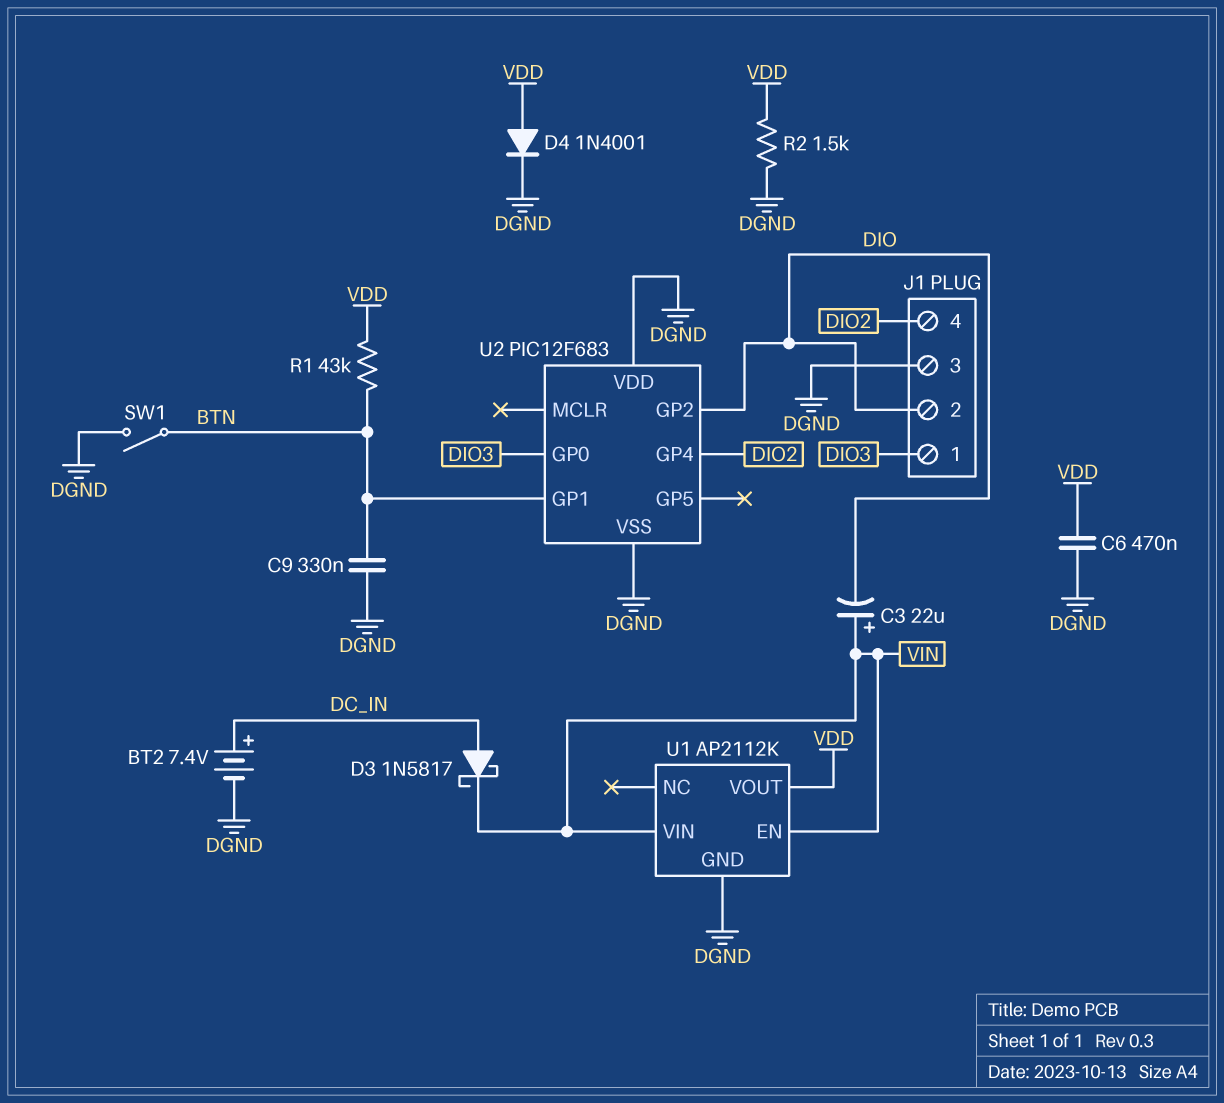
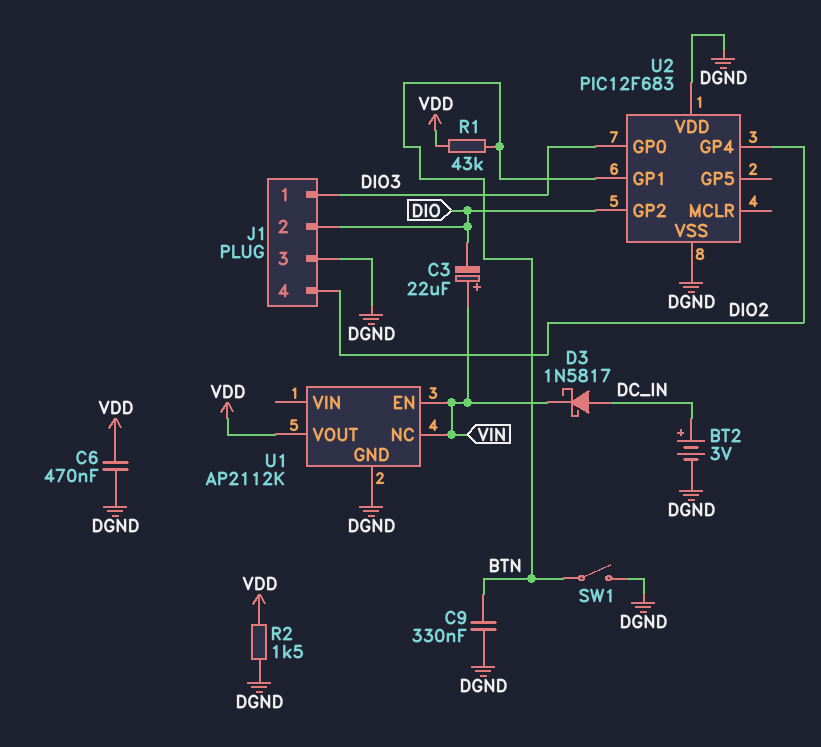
BT2: 7.4V (plus DC_IN, minus DGND) -> 3V (plus DC_IN, minus DGND)
D4: diode 1N4001 (A VDD, K DGND) -> none
U1 pin NC: none -> VIN
U1 pin VIN: VIN -> none

